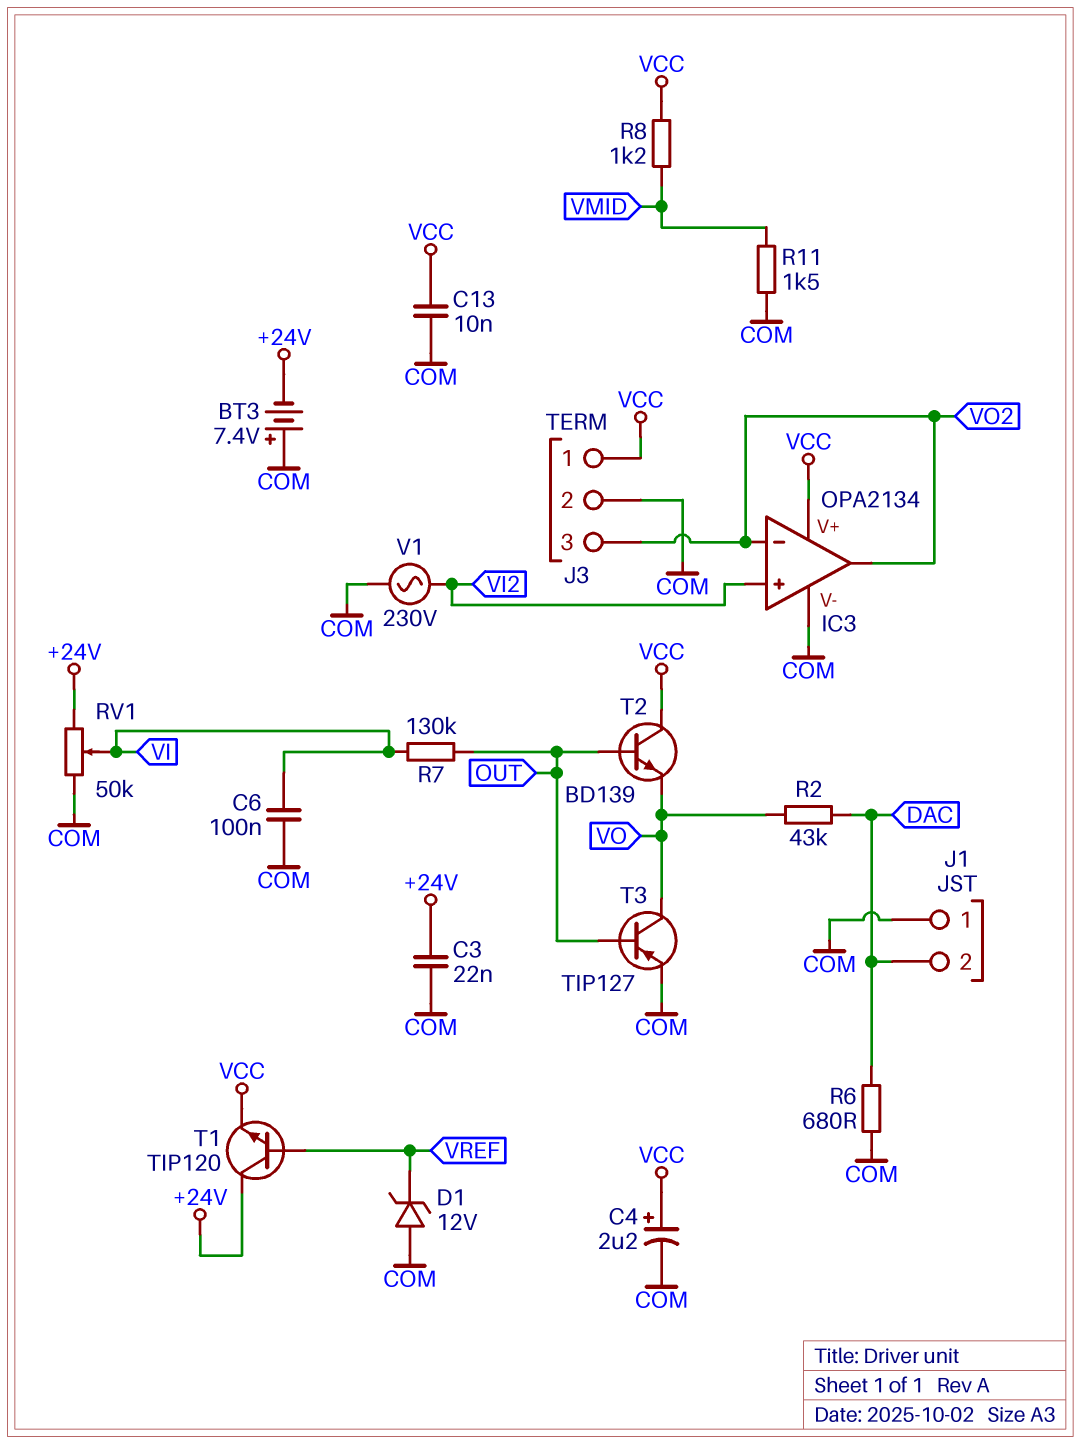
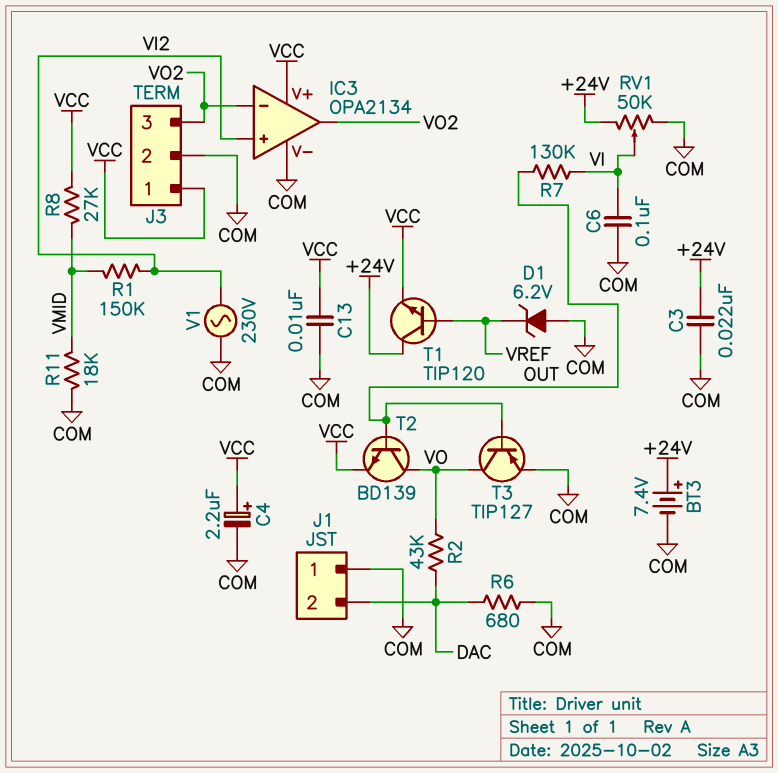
BT3: 7.4V (plus COM, minus +24V) -> 7.4V (plus +24V, minus COM)
D1: zener 12V (A COM, K VREF) -> zener 6.2V (A COM, K VREF)
R1: none -> 150k (VI2, VMID)
R8: 1.2k (VCC, VMID) -> 27k (VCC, VMID)
R11: 1.5k (COM, VMID) -> 18k (COM, VMID)
T2: NPN BD139 (B OUT, C VCC, E VO) -> NPN BD139 (B OUT, C VO, E VCC)

